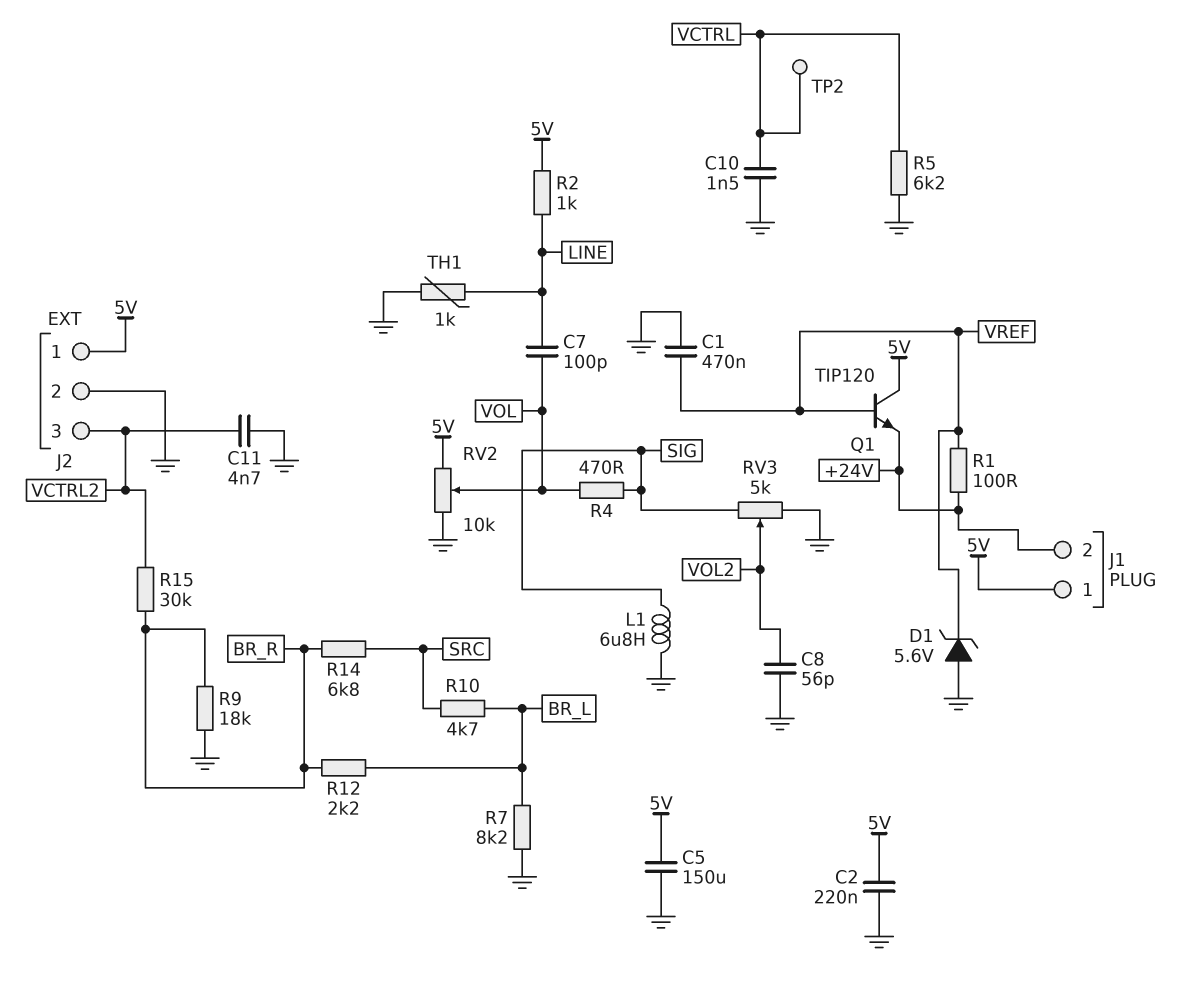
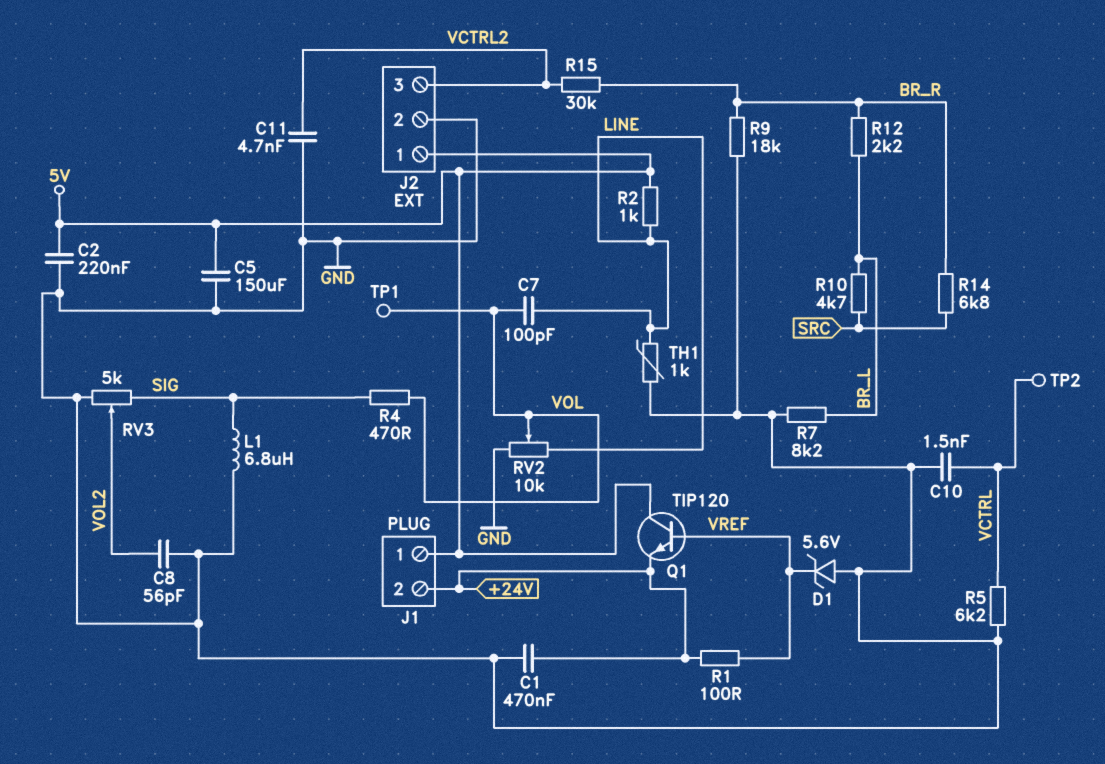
C1: 470nF (GND, VREF) -> 470nF (+24V, GND)
RV2: 10k (5V, GND, wiper VOL) -> 10k (GND, LINE, wiper VOL)
TP1: none -> test point (VOL)

